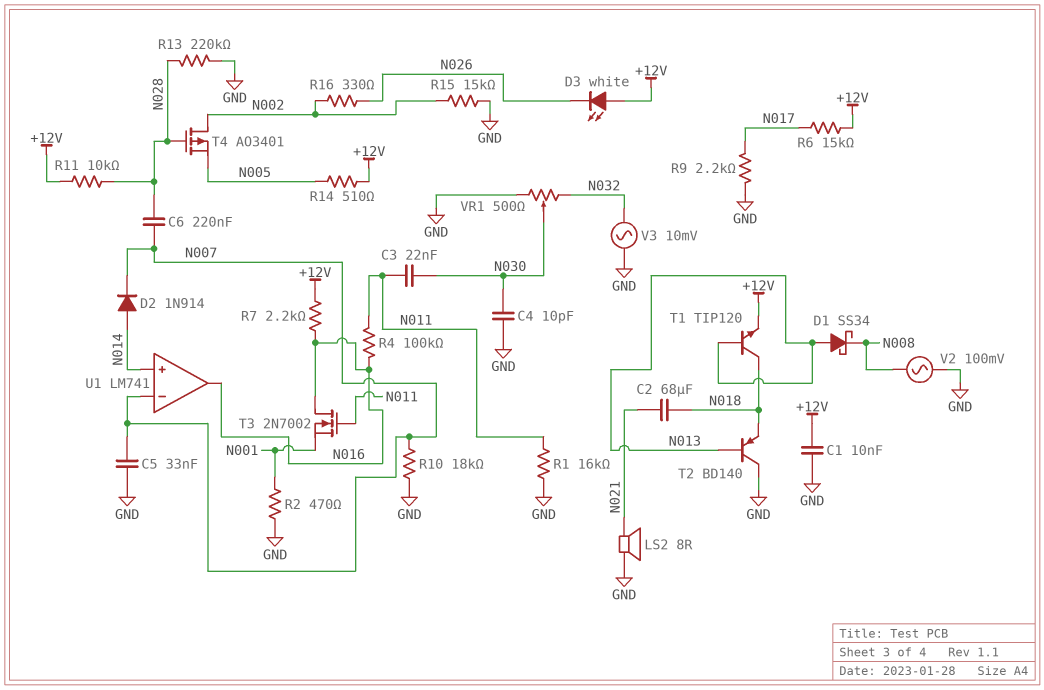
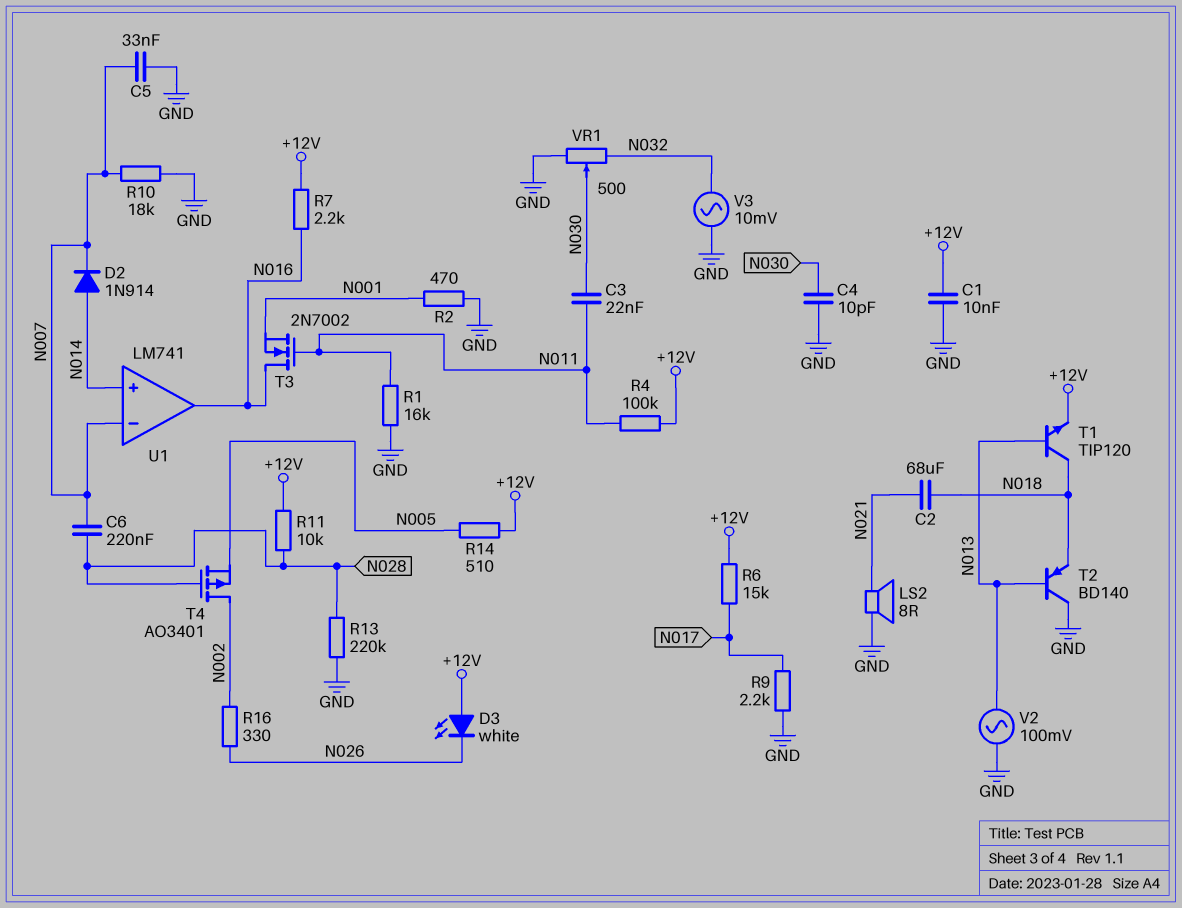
D1: schottky SS34 (A N013, K N008) -> none
R4: 100k (N011, N016) -> 100k (+12V, N011)
R15: 15k (GND, N002) -> none
V2: AC 100mV (GND, N008) -> AC 100mV (GND, N013)

